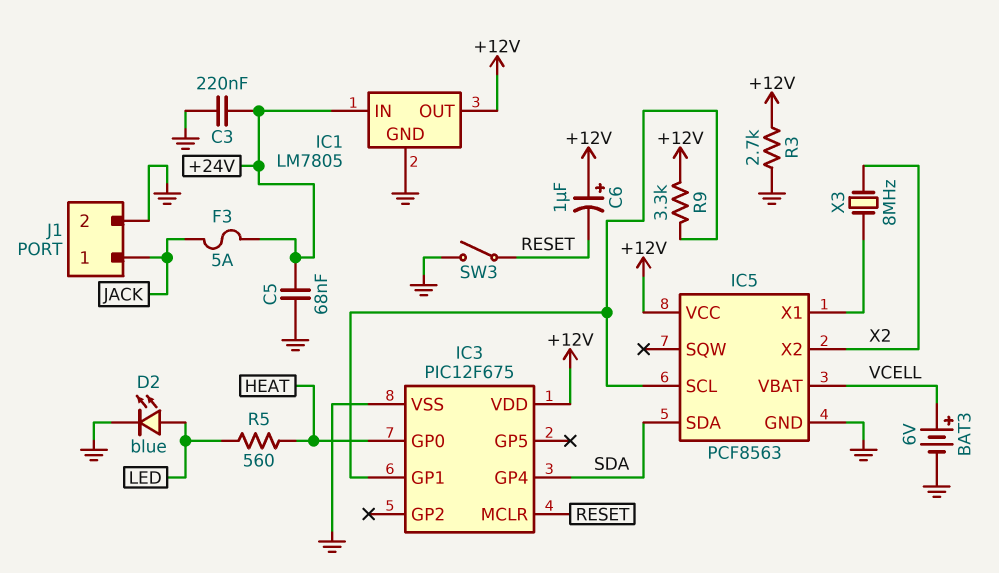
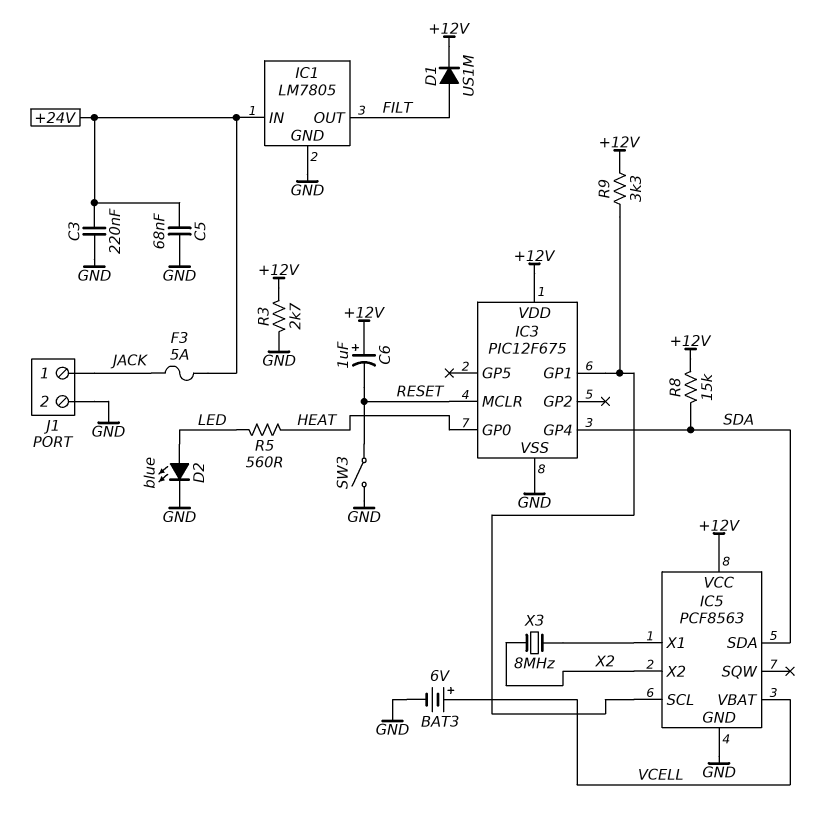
D1: none -> diode US1M (A FILT, K +12V)
IC1 pin OUT: +12V -> FILT
R8: none -> 15k (+12V, SDA)

